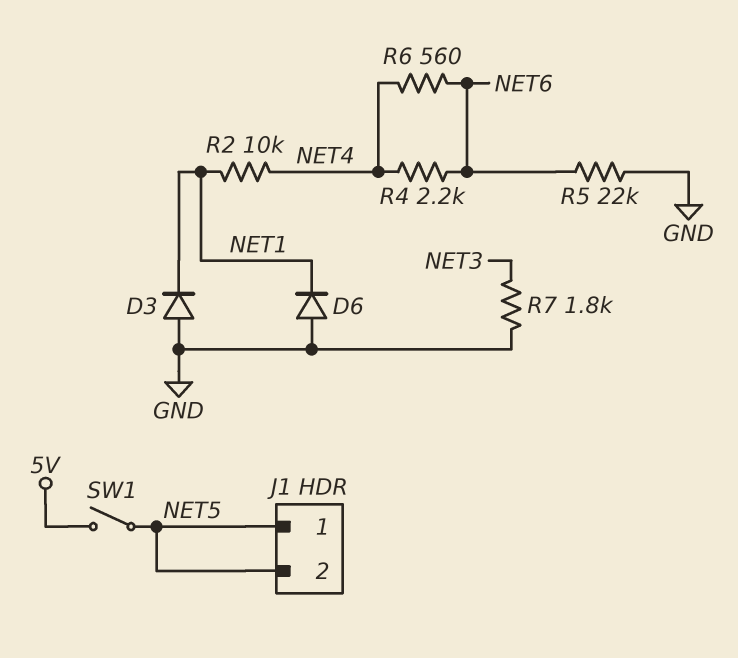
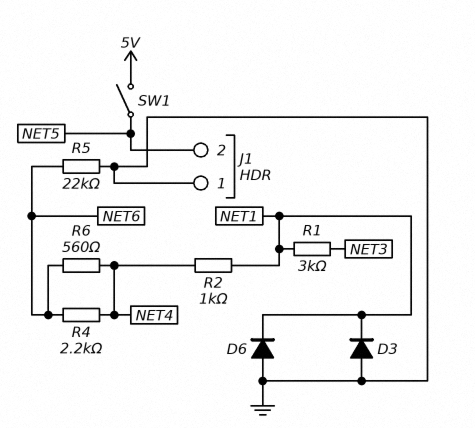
J1 pin 1: NET5 -> GND
R1: none -> 3k (NET1, NET3)
R2: 10k (NET1, NET4) -> 1k (NET1, NET4)
R7: 1.8k (GND, NET3) -> none

